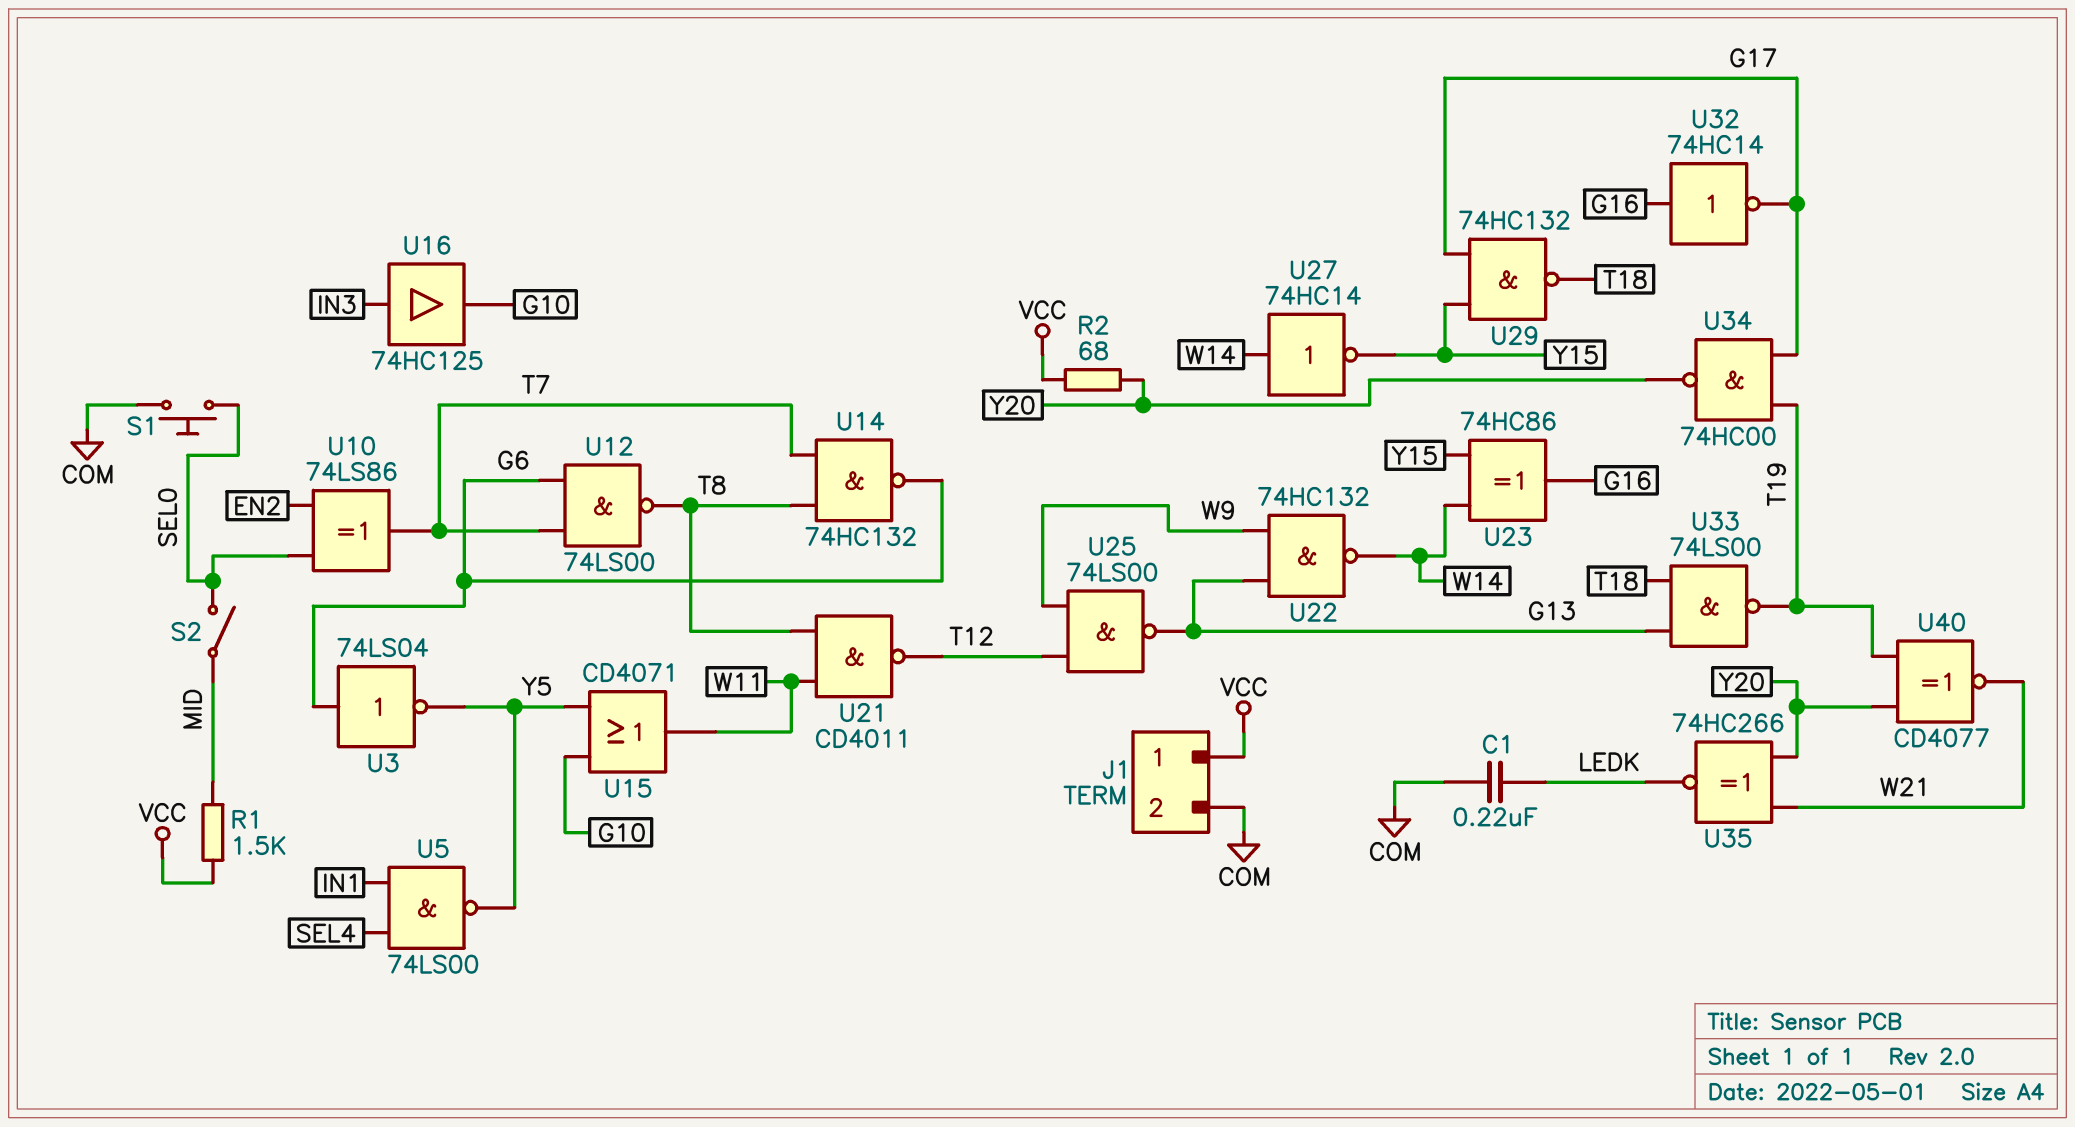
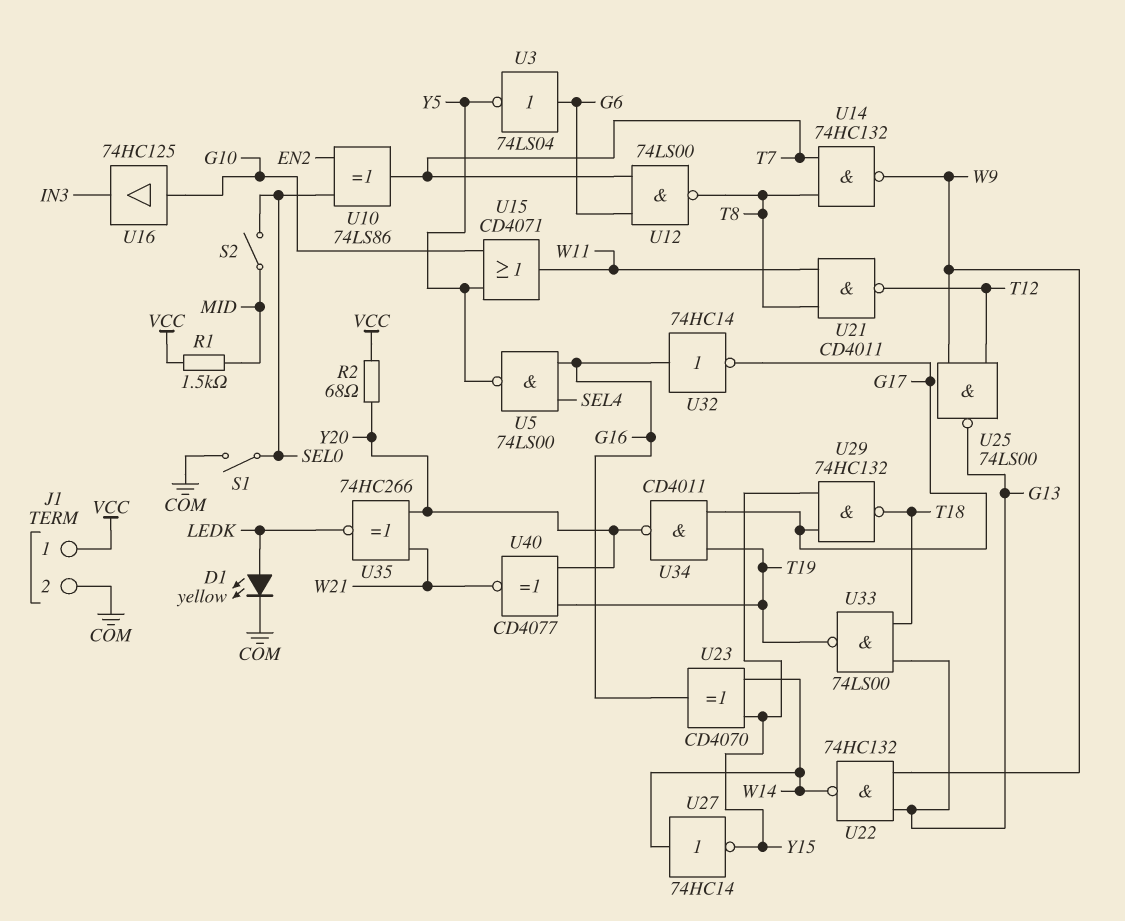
C1: 220nF (COM, LEDK) -> none
D1: none -> LED yellow (A LEDK, K COM)
S1: button (COM, SEL0) -> switch (COM, SEL0)
U5: NAND 74LS00 (in IN1, in SEL4, out Y5) -> NAND 74LS00 (in G16, in SEL4, out Y5)
U14: NAND 74HC132 (in T7, in T8, out G6) -> NAND 74HC132 (in T7, in T8, out W9)
U16: buffer 74HC125 (in IN3, out G10) -> buffer 74HC125 (in G10, out IN3)
U23: XOR 74HC86 (in W14, in Y15, out G16) -> XOR CD4070 (in W14, in Y15, out G16)
U34: NAND 74HC00 (in G17, in T19, out Y20) -> NAND CD4011 (in G17, in T19, out Y20)

